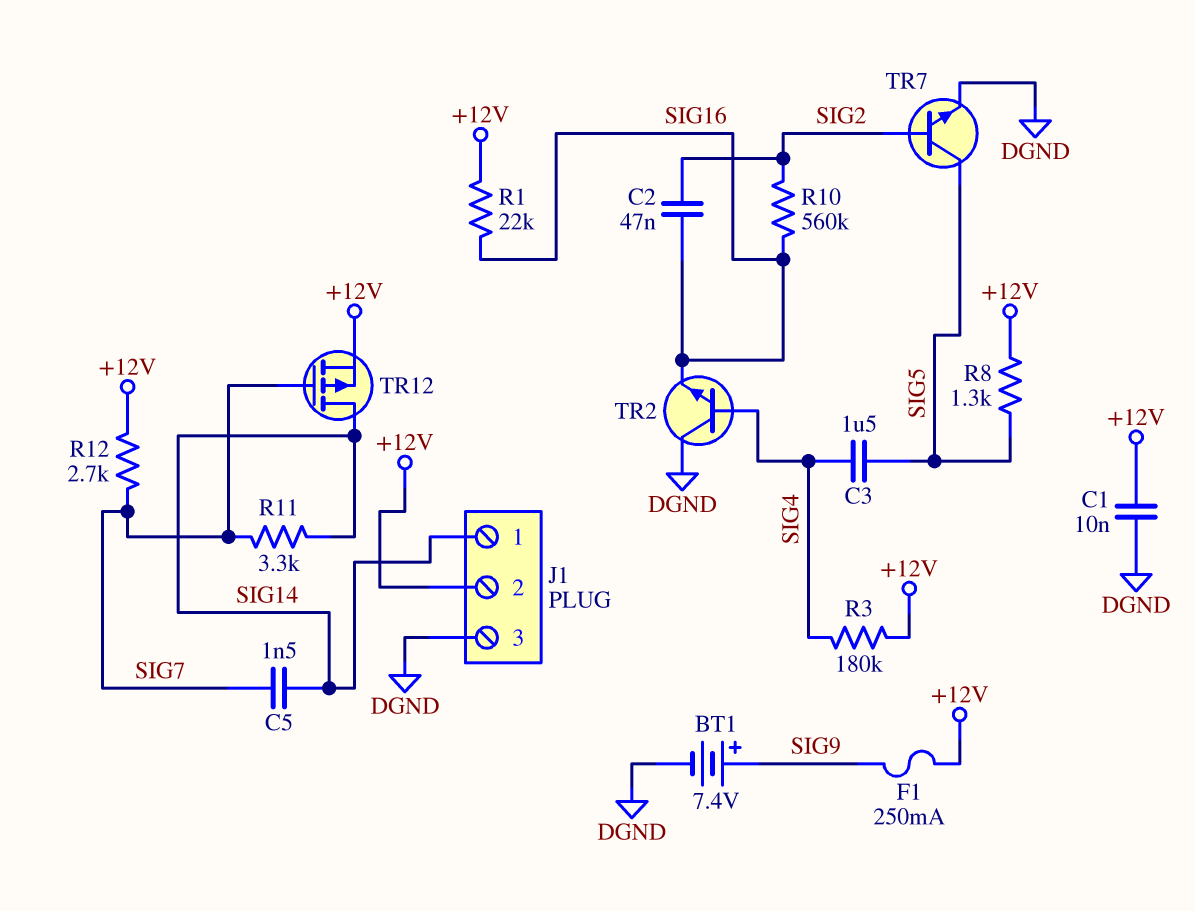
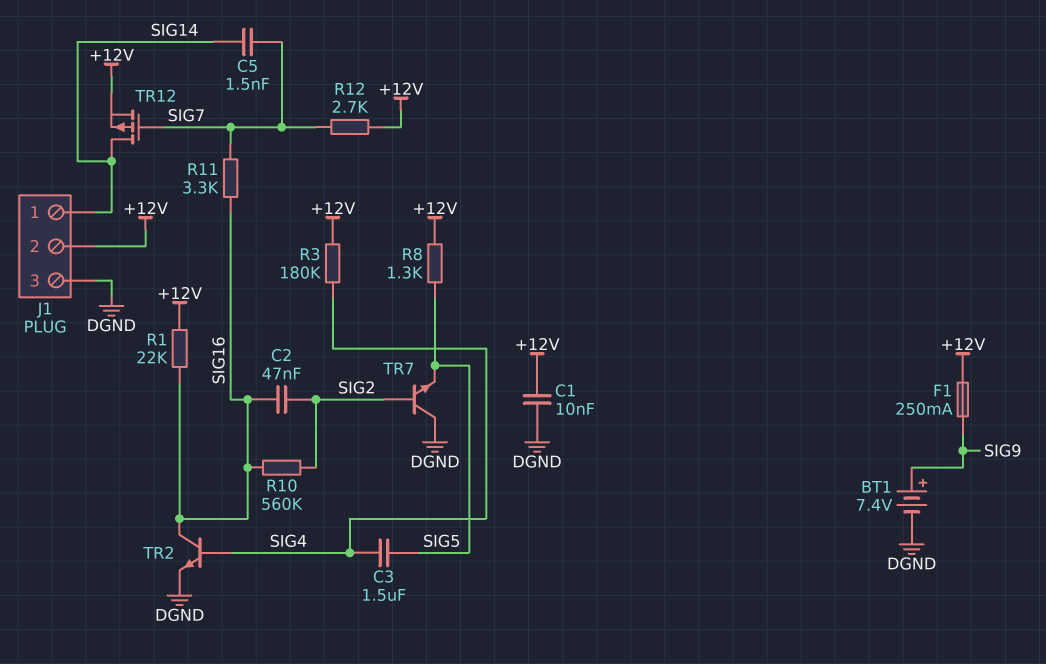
R11: 3.3k (SIG7, SIG14) -> 3.3k (SIG7, SIG16)
TR2: NPN (B SIG4, C DGND, E SIG16) -> NPN (B SIG4, C SIG16, E DGND)
TR7: NPN (B SIG2, C SIG5, E DGND) -> NPN (B SIG2, C DGND, E SIG5)

